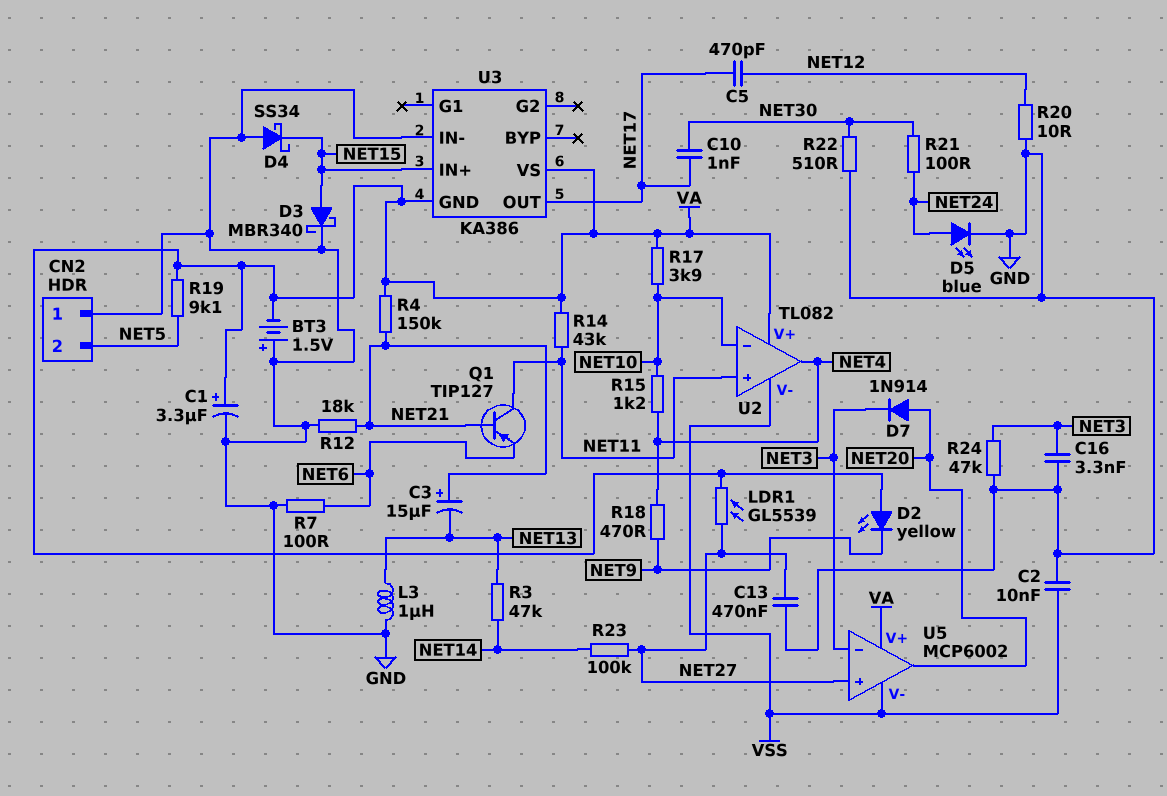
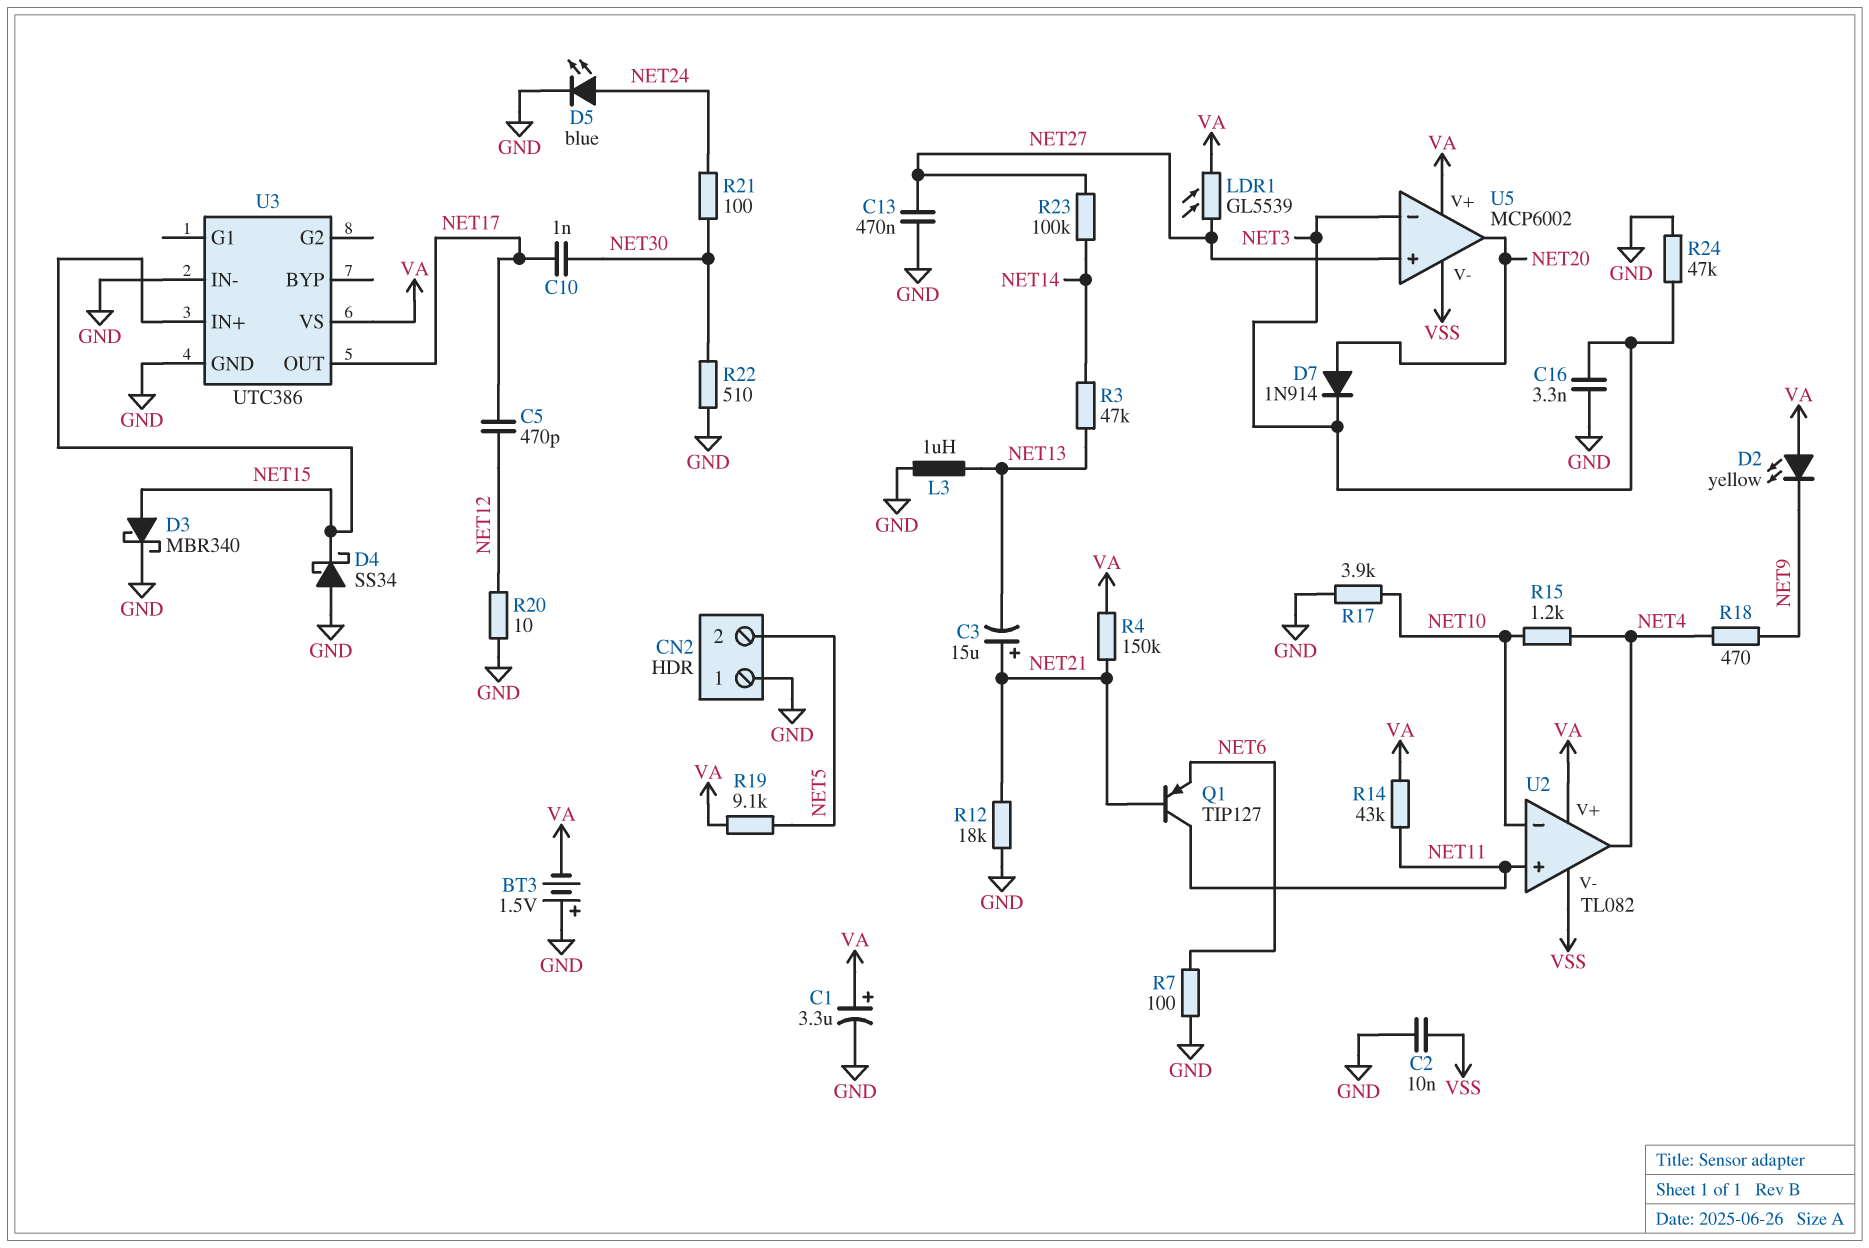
R17: 3.9k (NET10, VA) -> 3.9k (GND, NET10)
U3: KA386 -> UTC386
U3 pin GND: VA -> GND

